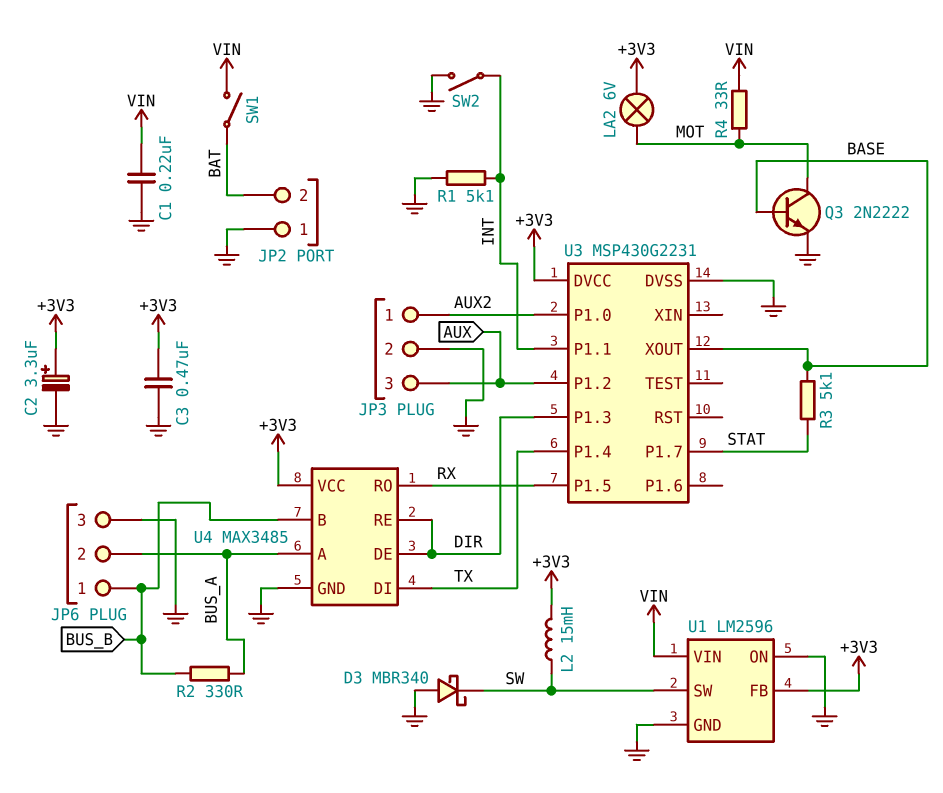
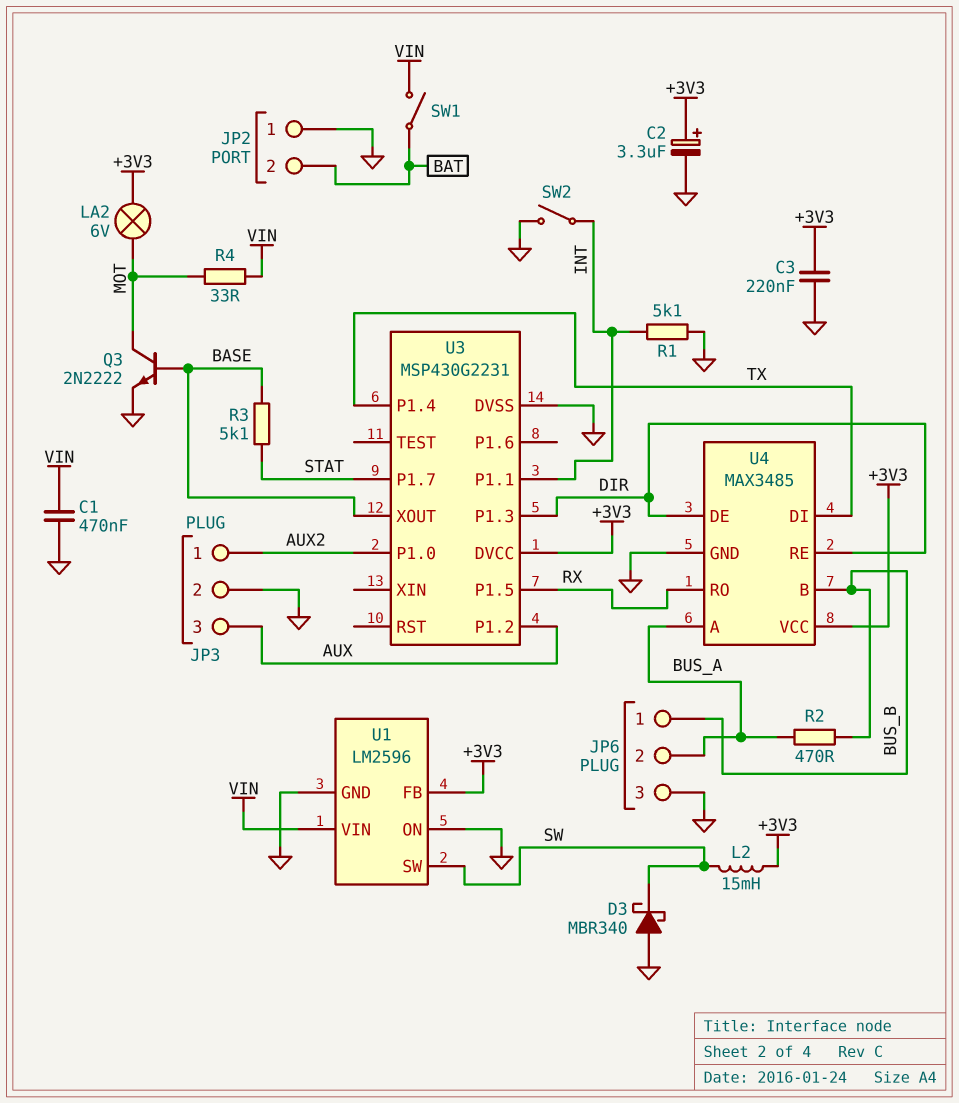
C1: 220nF (GND, VIN) -> 470nF (GND, VIN)
C3: 470nF (+3V3, GND) -> 220nF (+3V3, GND)
R2: 330 (BUS_A, BUS_B) -> 470 (BUS_A, BUS_B)

